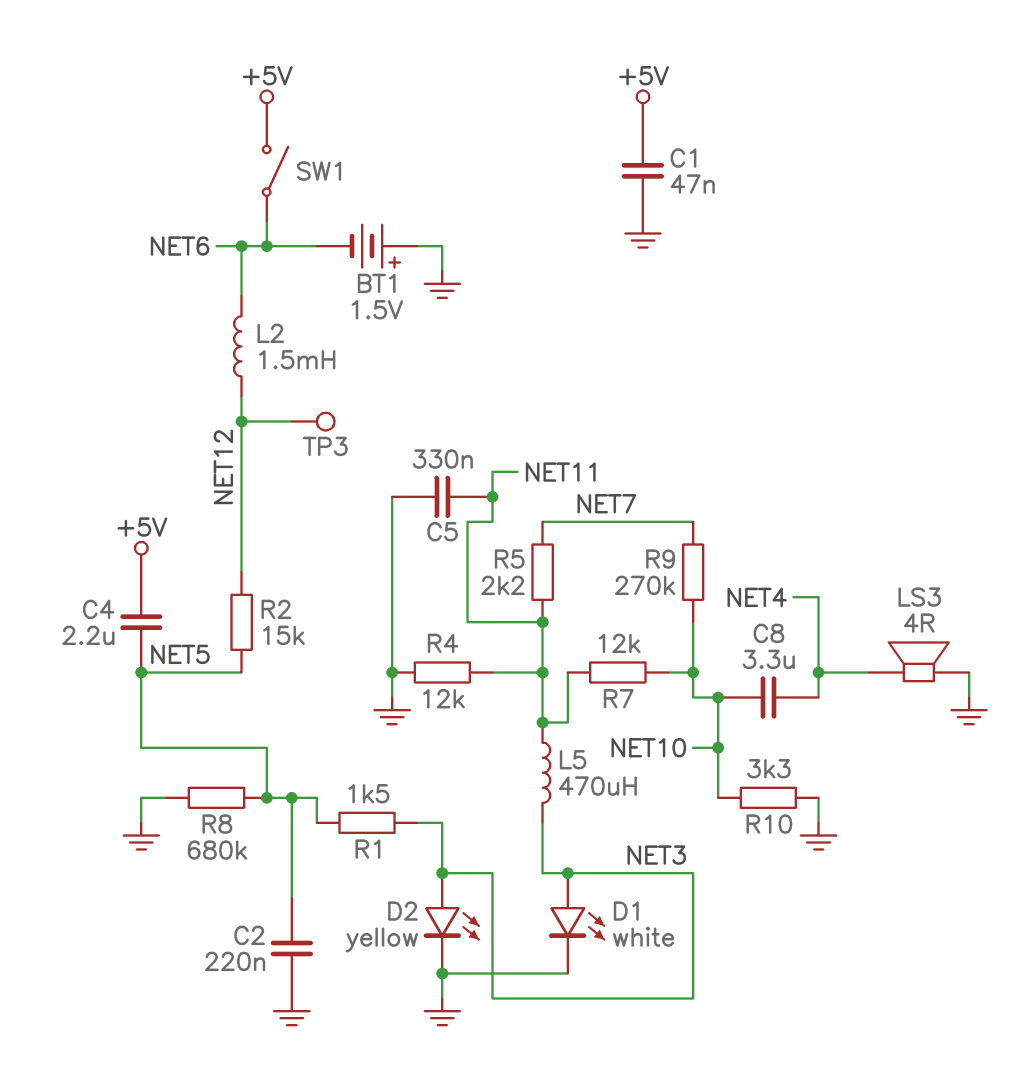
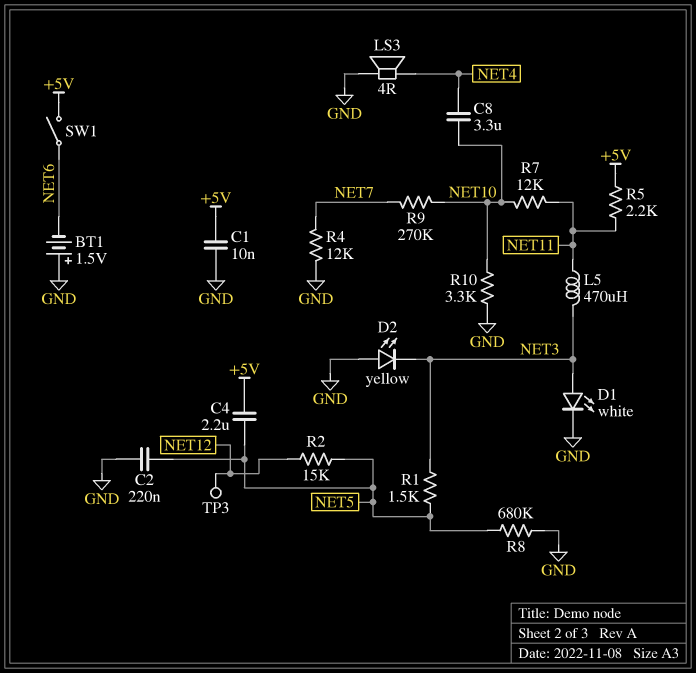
C1: 47nF (+5V, GND) -> 10nF (+5V, GND)
C5: 330nF (GND, NET11) -> none
D2: LED yellow (A NET3, K GND) -> LED yellow (A GND, K NET3)
L2: 1.5mH (NET6, NET12) -> none
R4: 12k (GND, NET11) -> 12k (GND, NET7)
R5: 2.2k (NET7, NET11) -> 2.2k (+5V, NET11)

